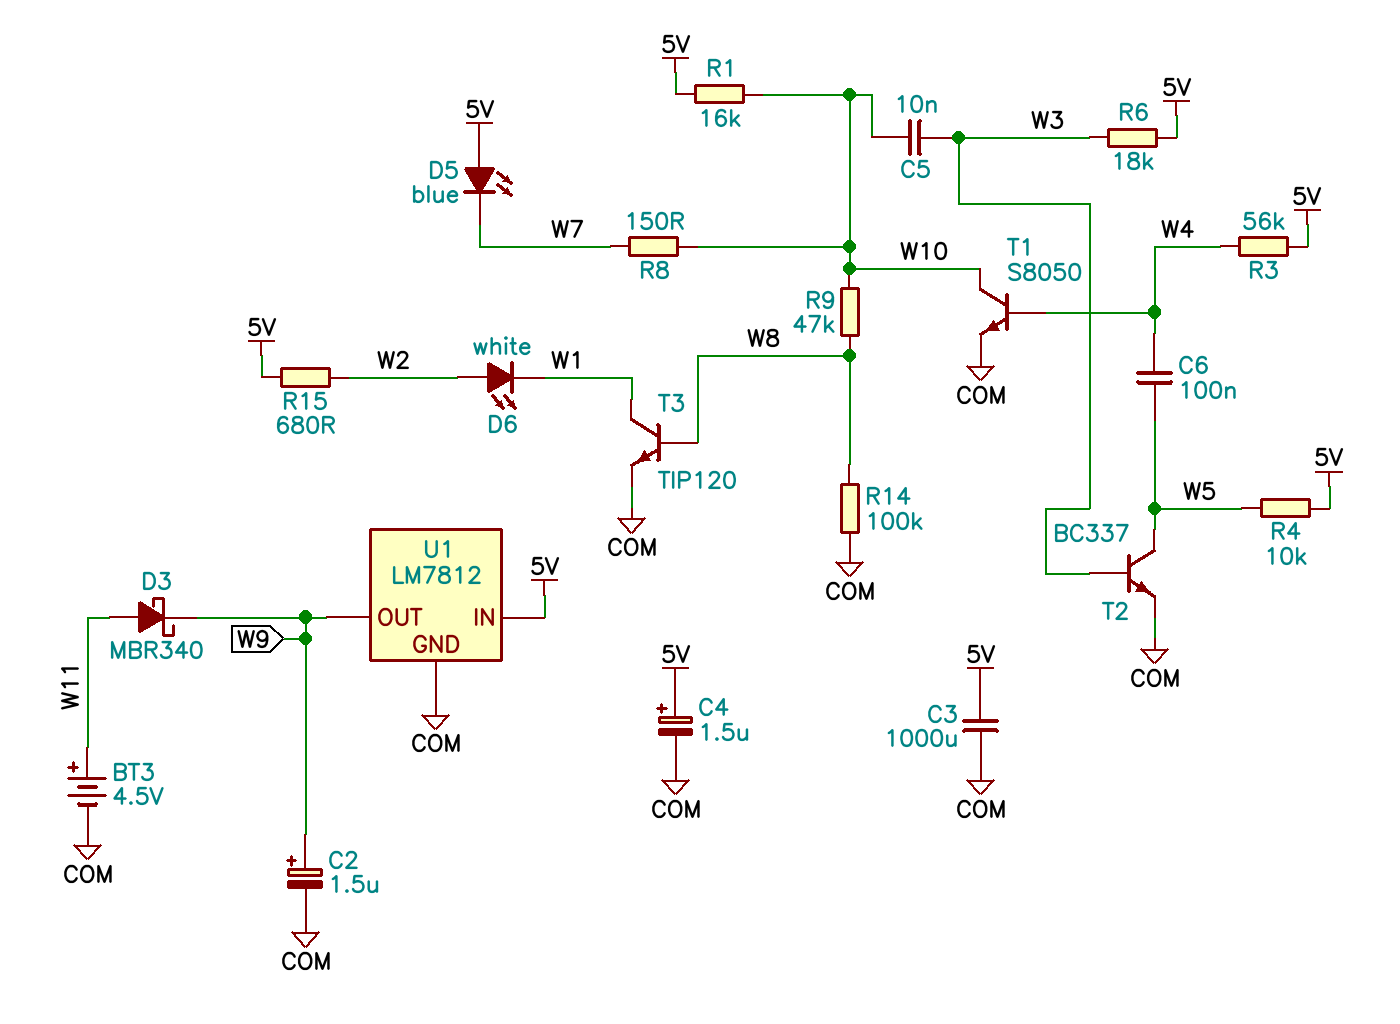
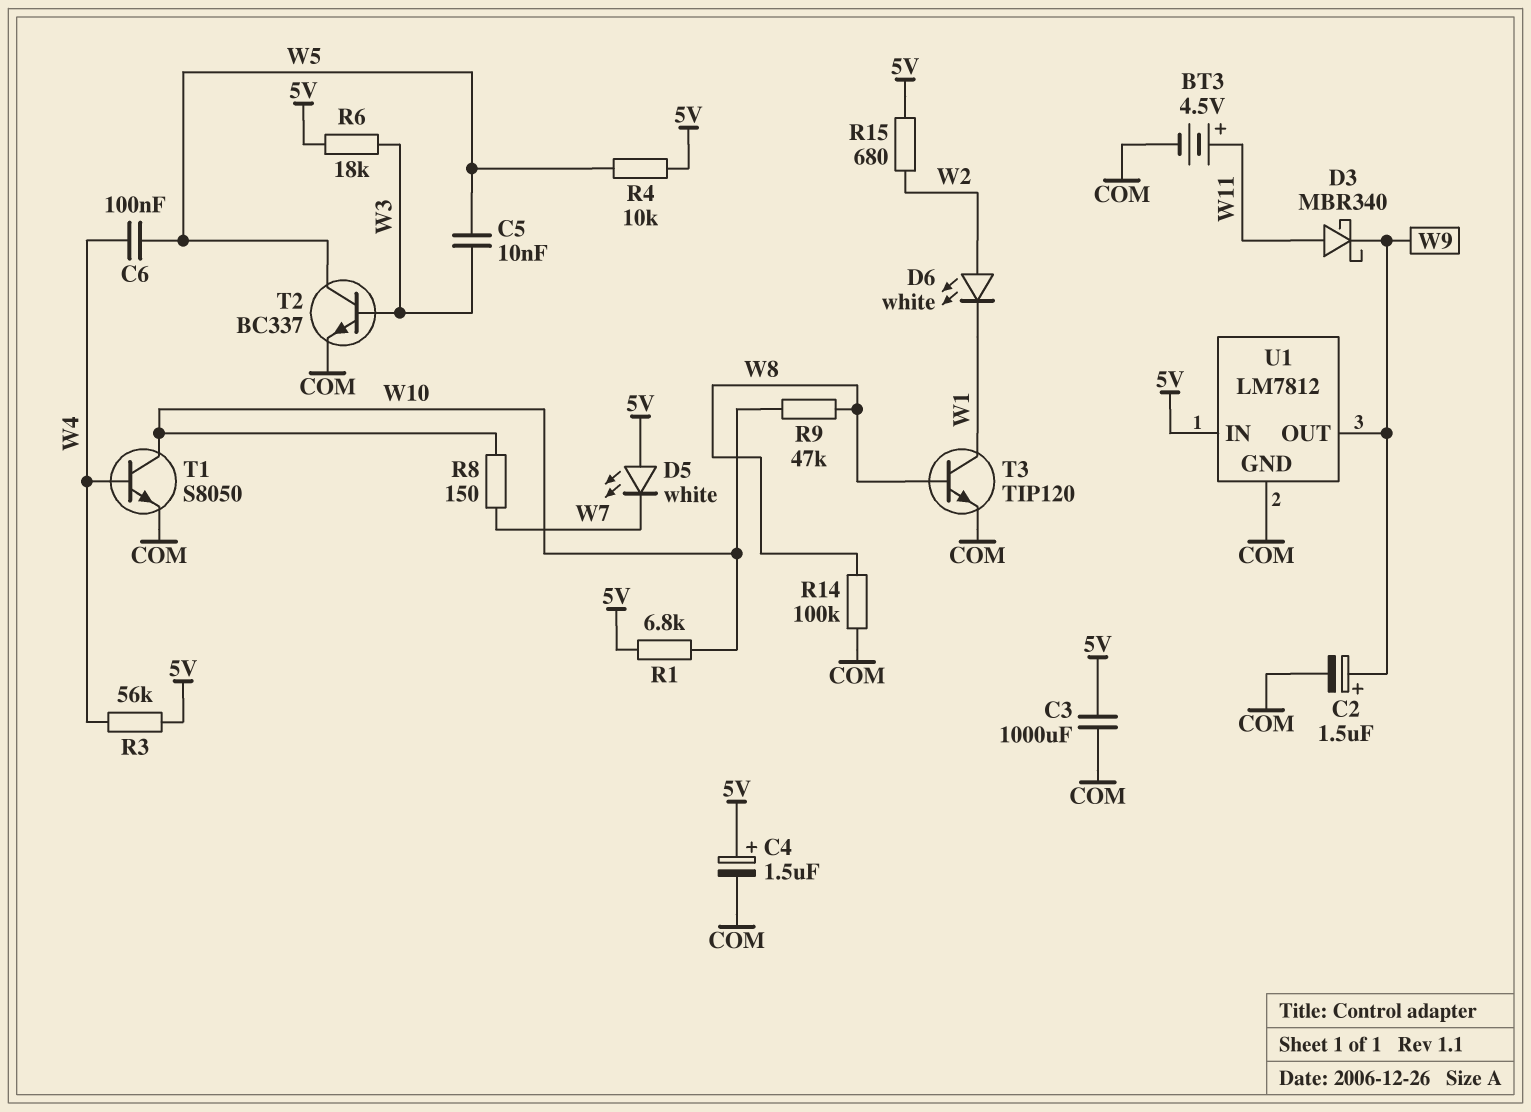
C5: 10nF (W3, W10) -> 10nF (W3, W5)
D5: LED blue (A 5V, K W7) -> LED white (A 5V, K W7)
R1: 16k (5V, W10) -> 6.8k (5V, W10)

